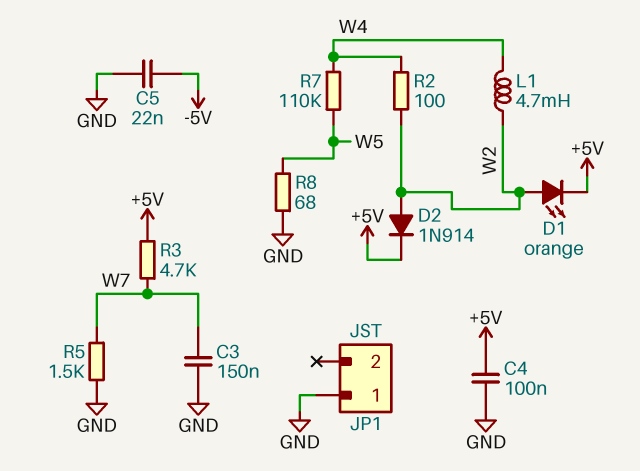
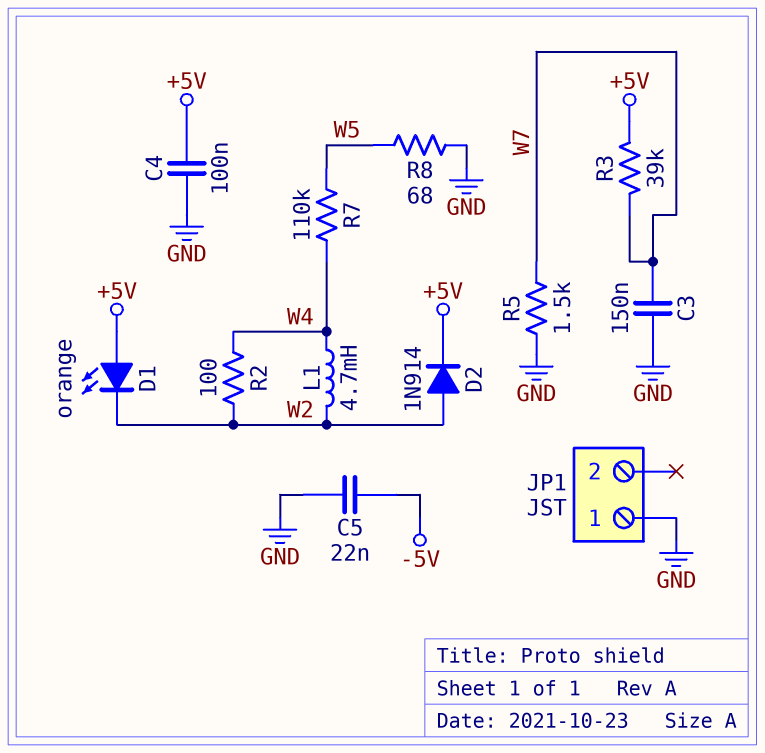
D1: LED orange (A W2, K +5V) -> LED orange (A +5V, K W2)
R3: 4.7k (+5V, W7) -> 39k (+5V, W7)

